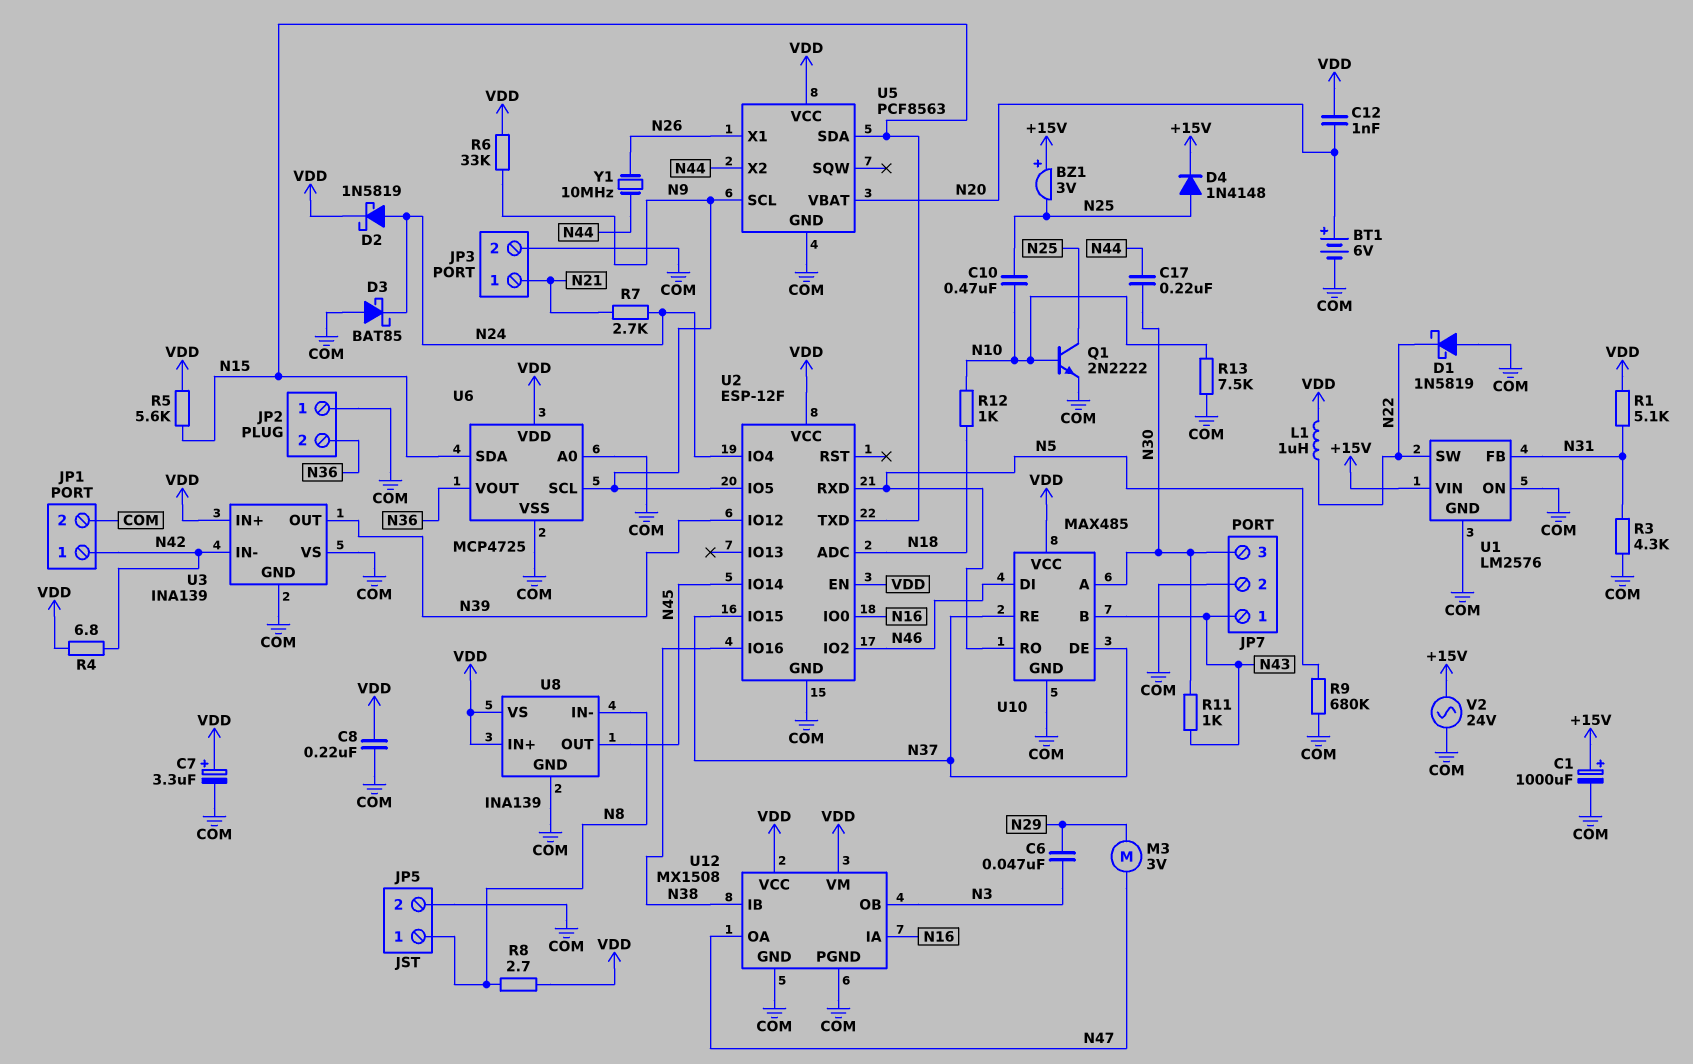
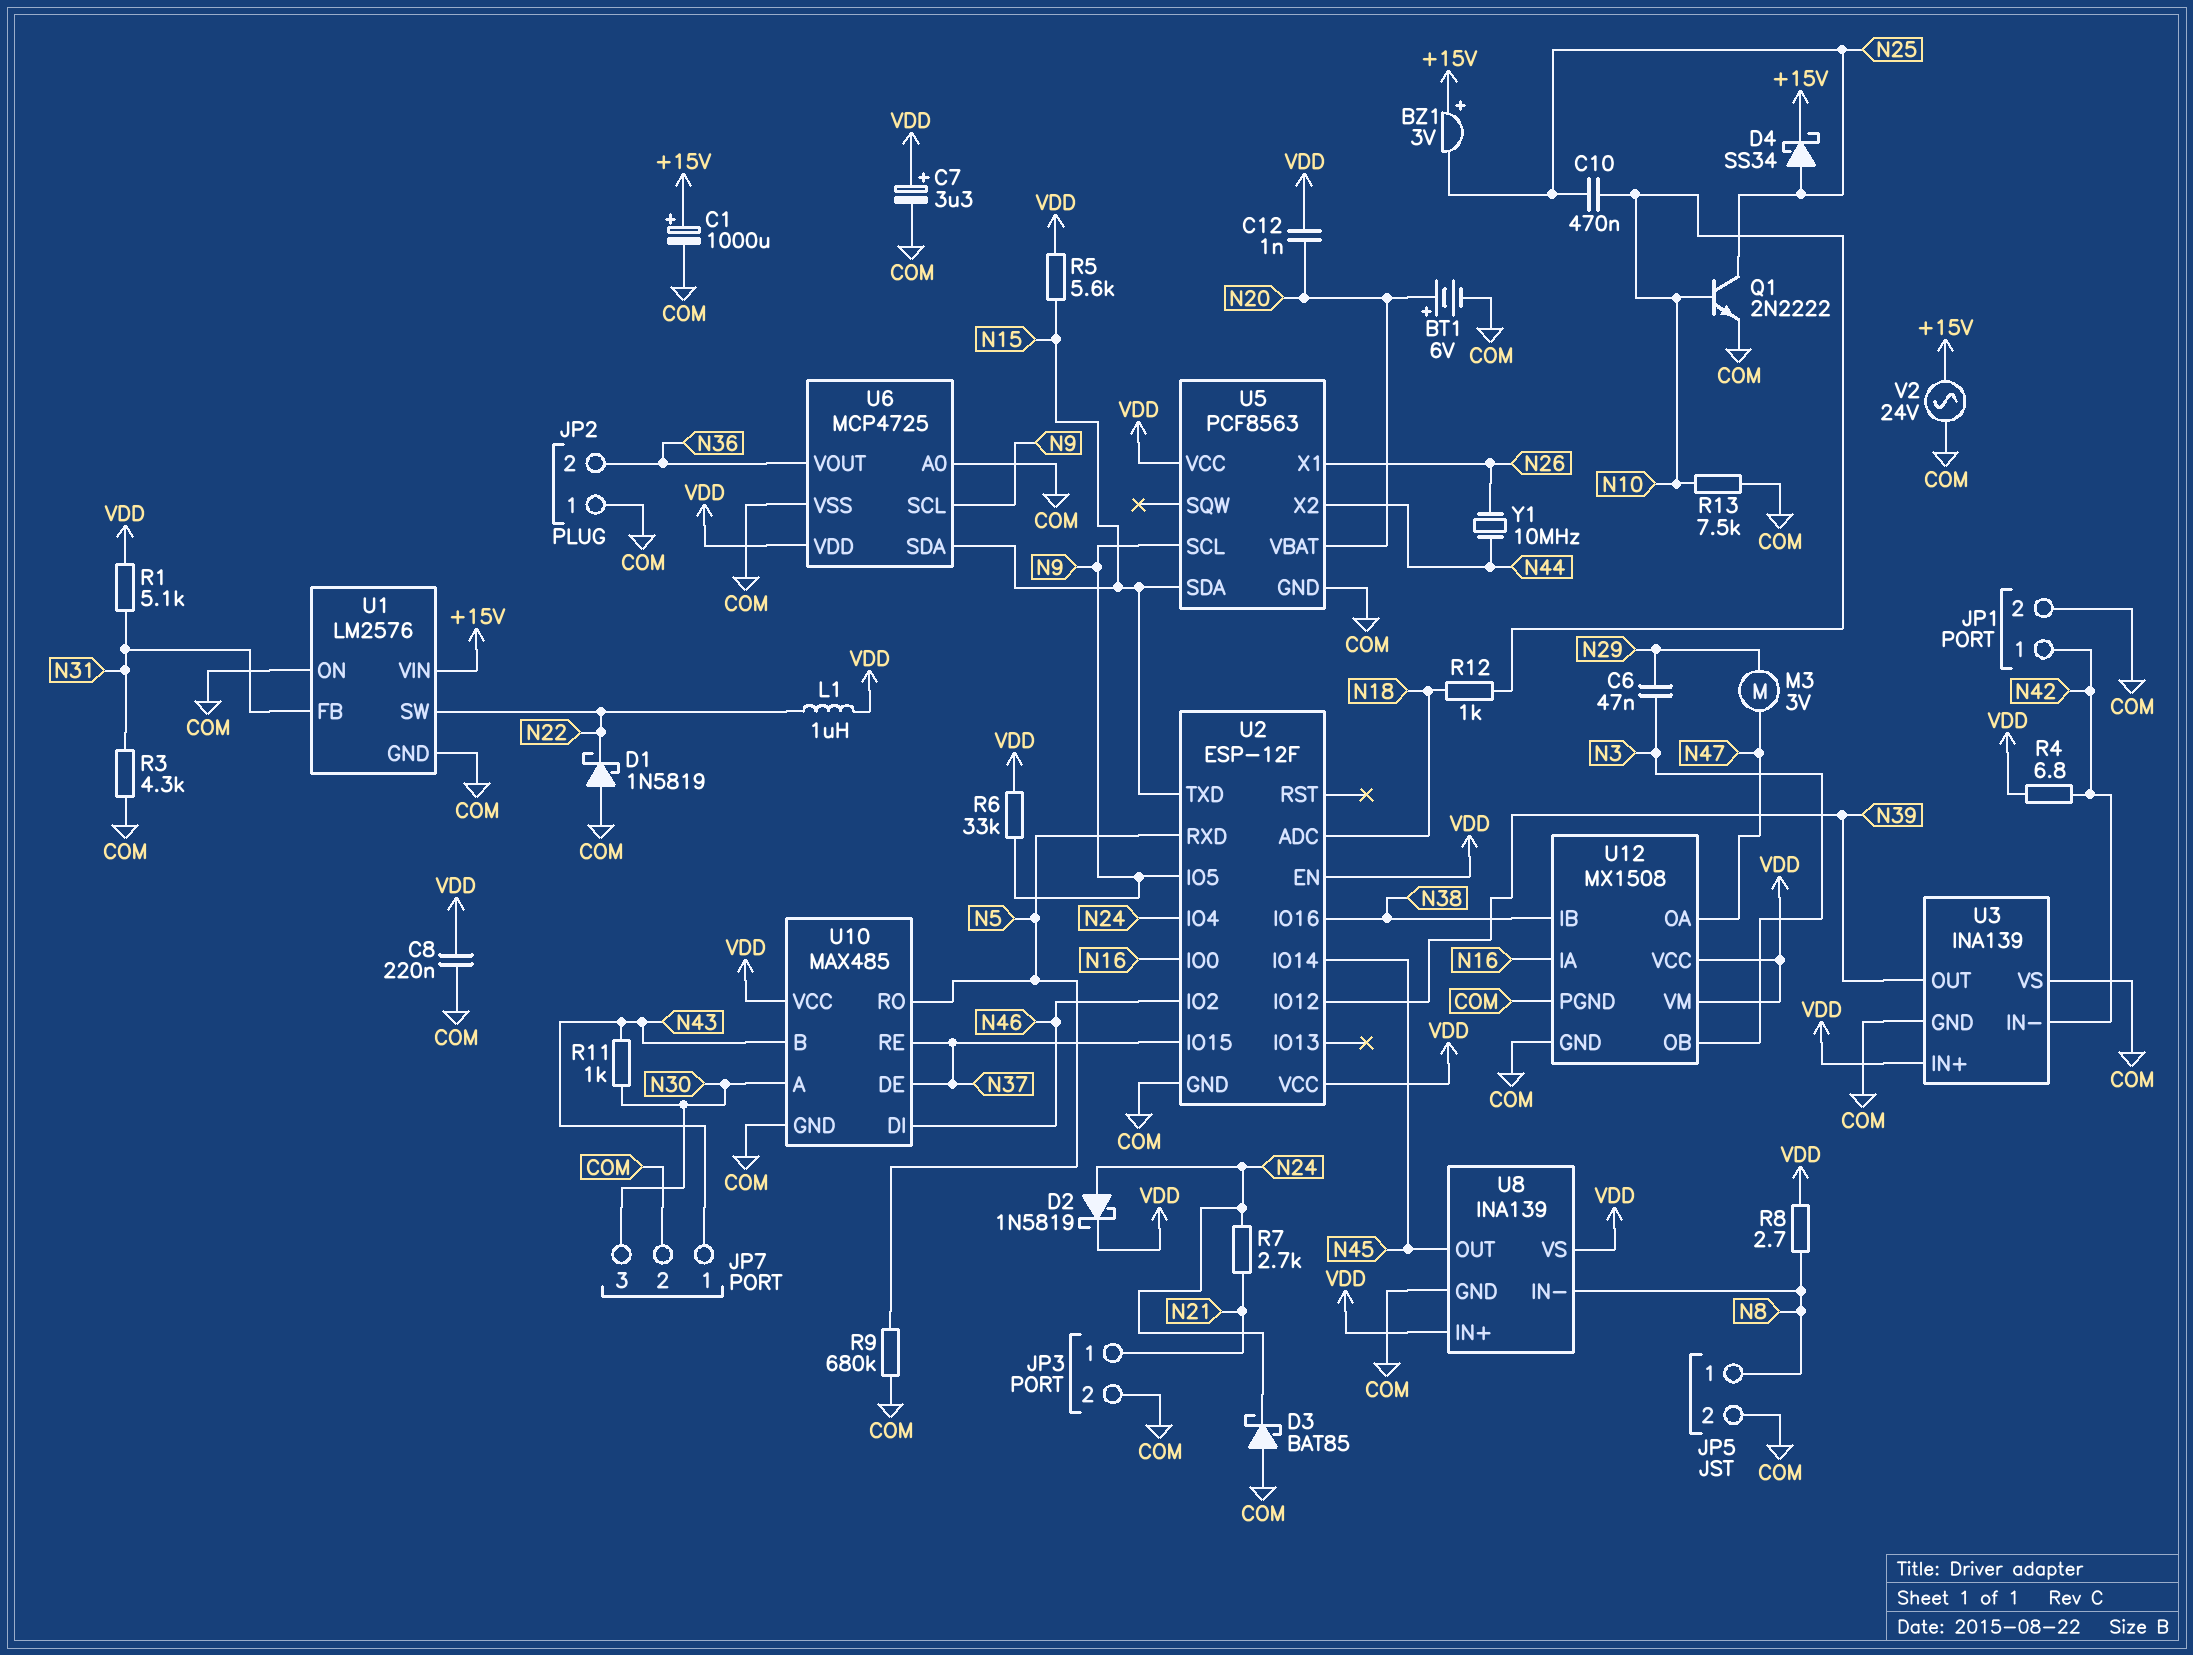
C17: 220nF (N30, N44) -> none
D4: diode 1N4148 (A N25, K +15V) -> schottky SS34 (A N25, K +15V)

